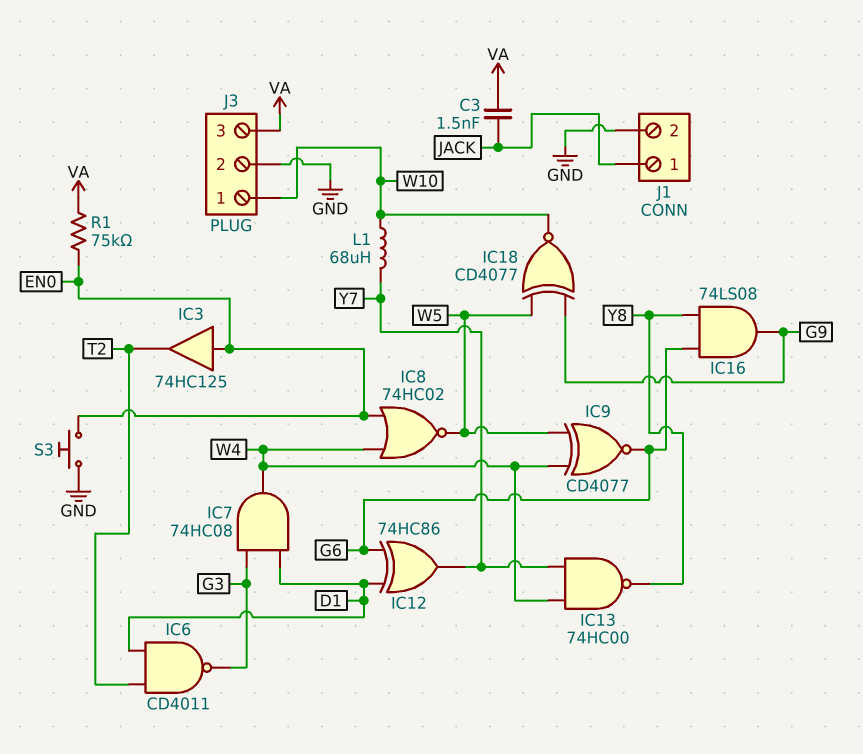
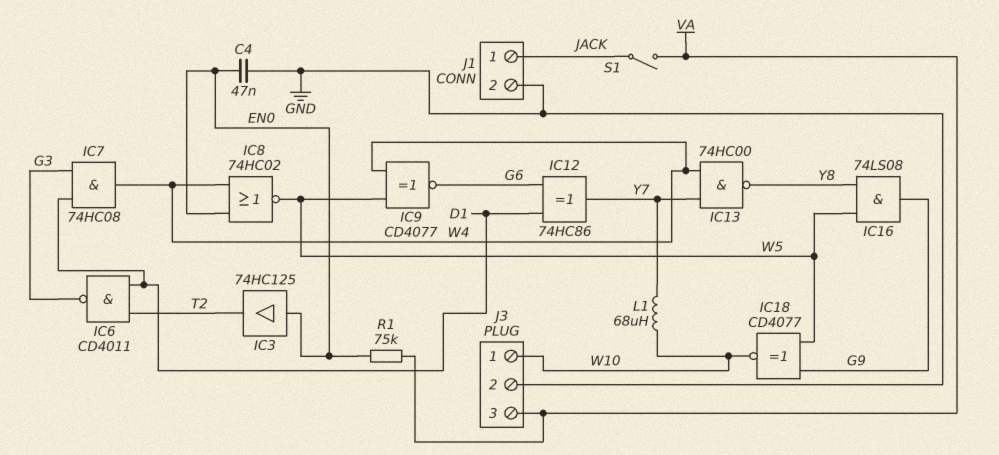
C3: 1.5nF (JACK, VA) -> none
C4: none -> 47nF (EN0, GND)
IC16: AND 74LS08 (in G6, in Y8, out G9) -> AND 74LS08 (in W5, in Y8, out G9)
S1: none -> switch (JACK, VA)
S3: button (EN0, GND) -> none

